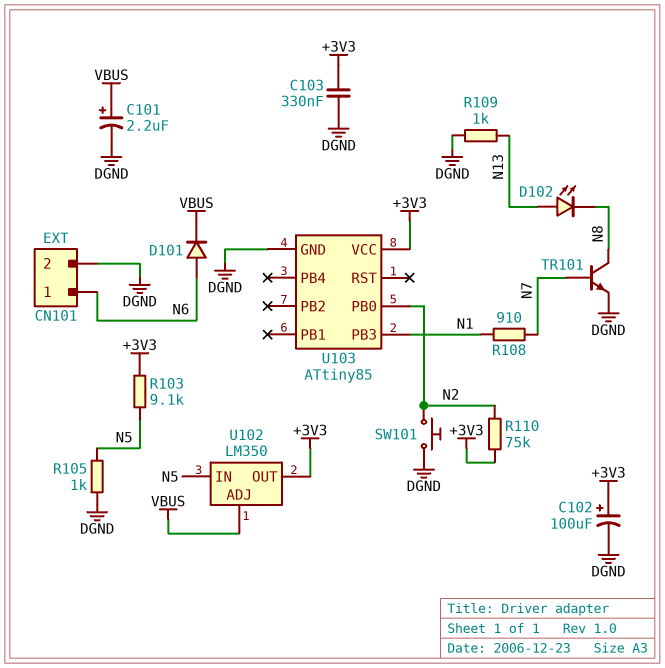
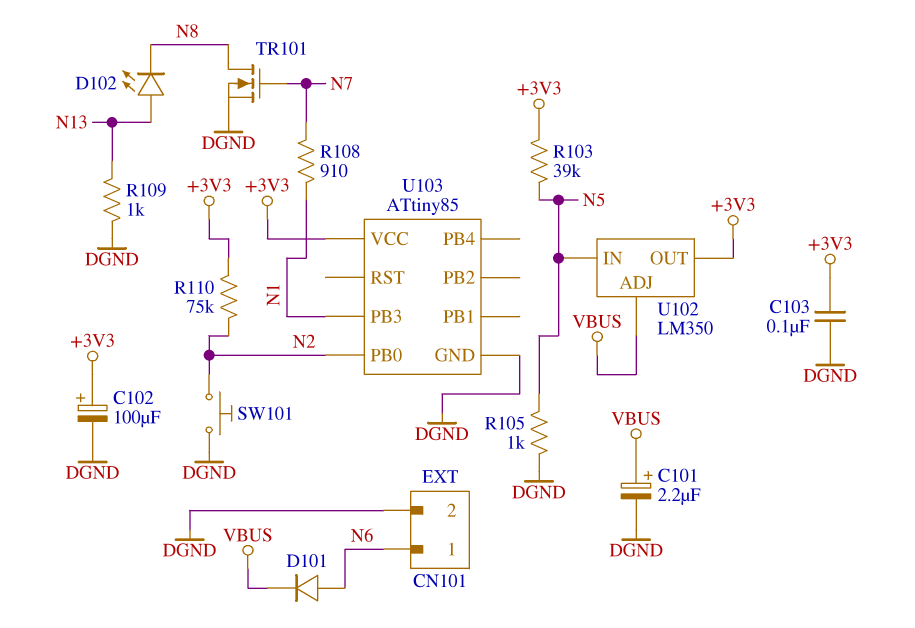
C103: 330nF (+3V3, DGND) -> 100nF (+3V3, DGND)
R103: 9.1k (+3V3, N5) -> 39k (+3V3, N5)
TR101: NPN (B N7, C N8, E DGND) -> NMOS (G N7, D N8, S DGND)

